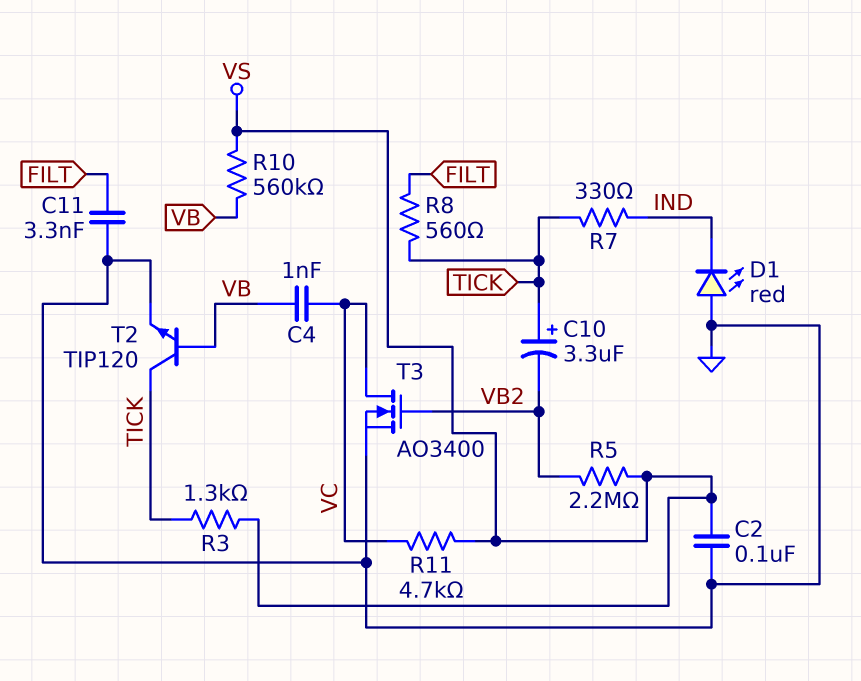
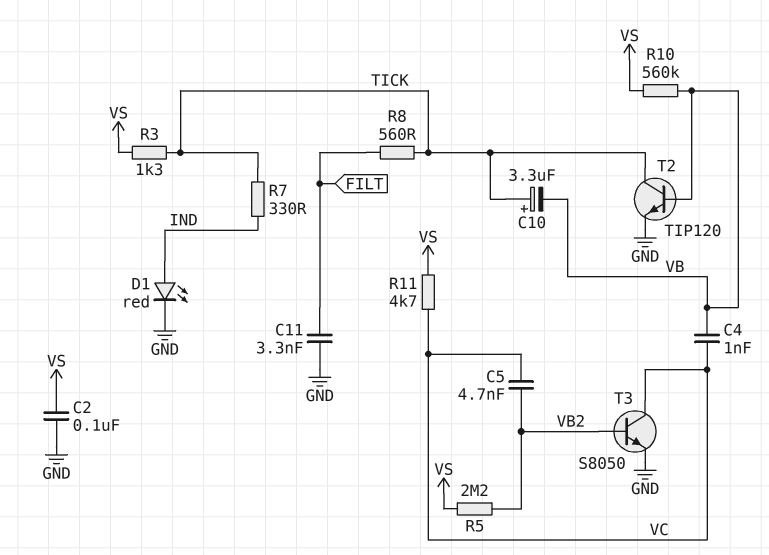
C5: none -> 4.7nF (VB2, VC)
C10: 3.3uF (plus TICK, minus VB2) -> 3.3uF (plus TICK, minus VB)
D1: LED red (A GND, K IND) -> LED red (A IND, K GND)
T3: NMOS AO3400 (G VB2, D VC, S GND) -> NPN S8050 (B VB2, C VC, E GND)

